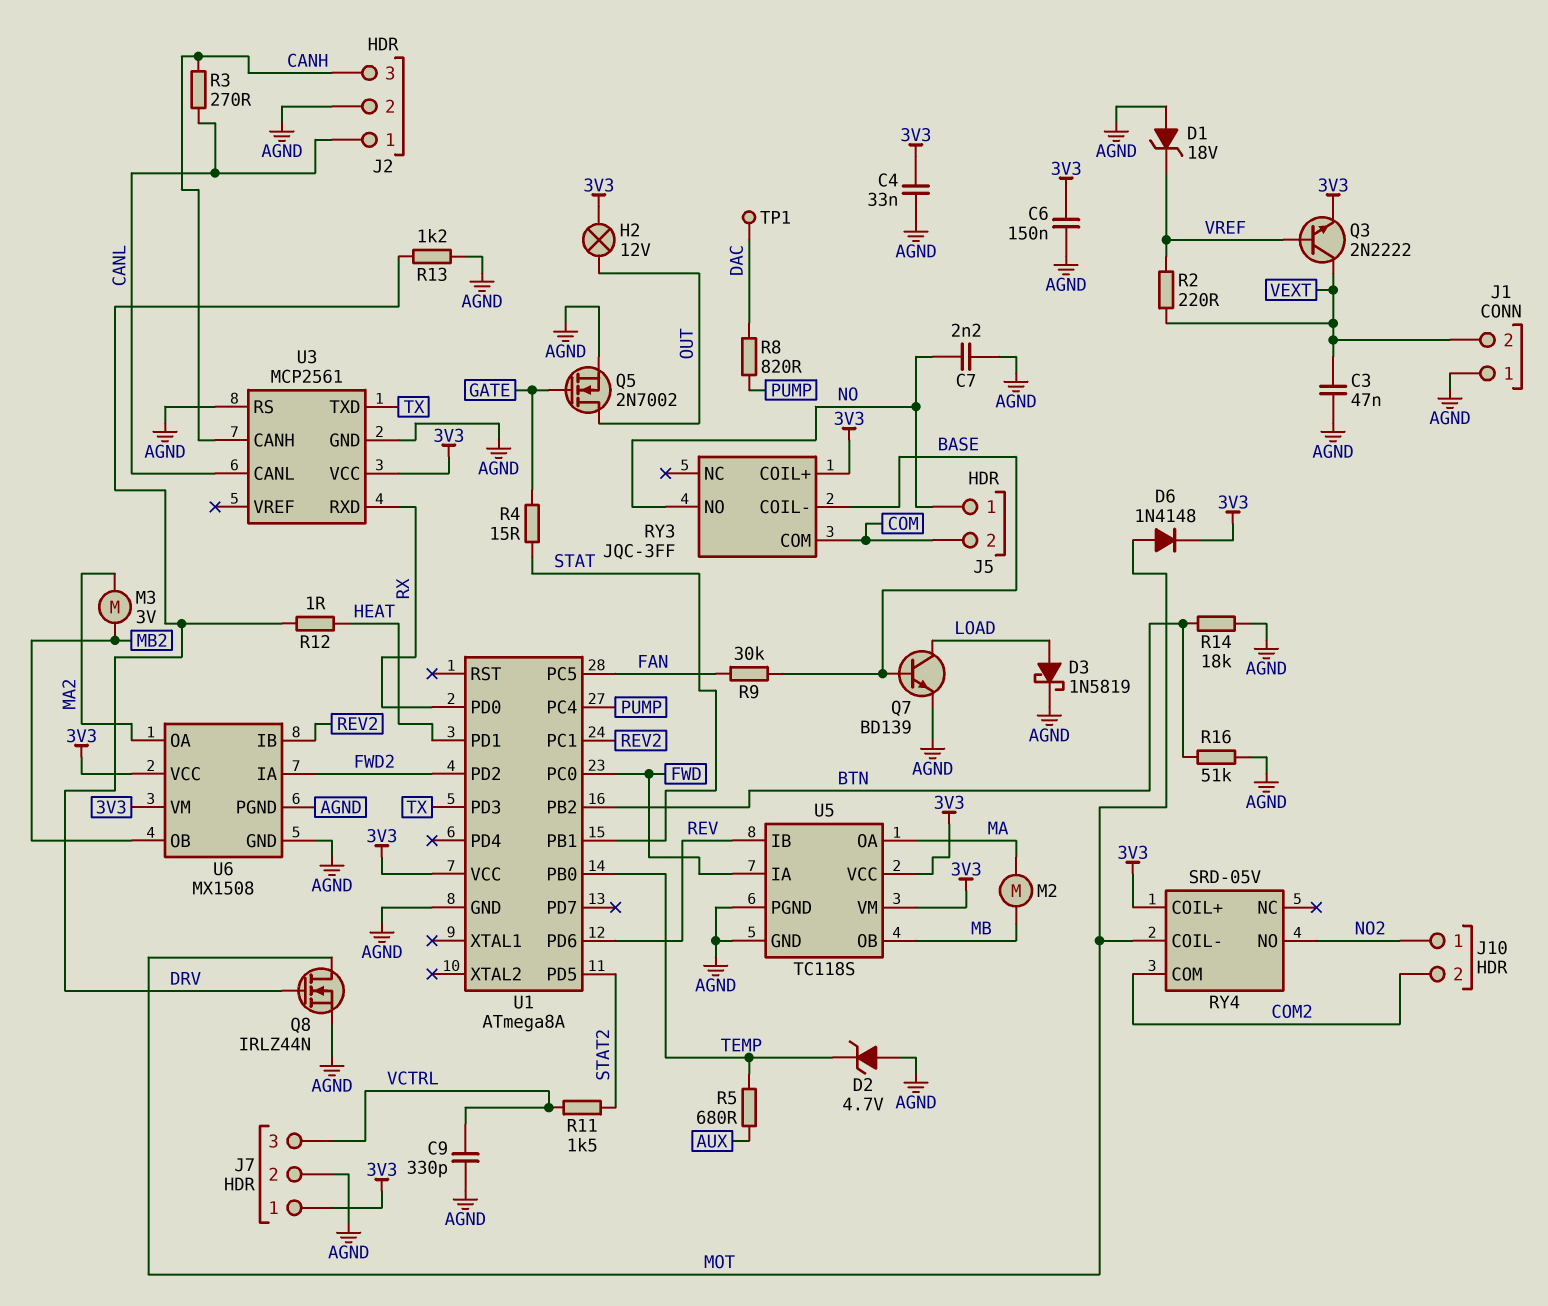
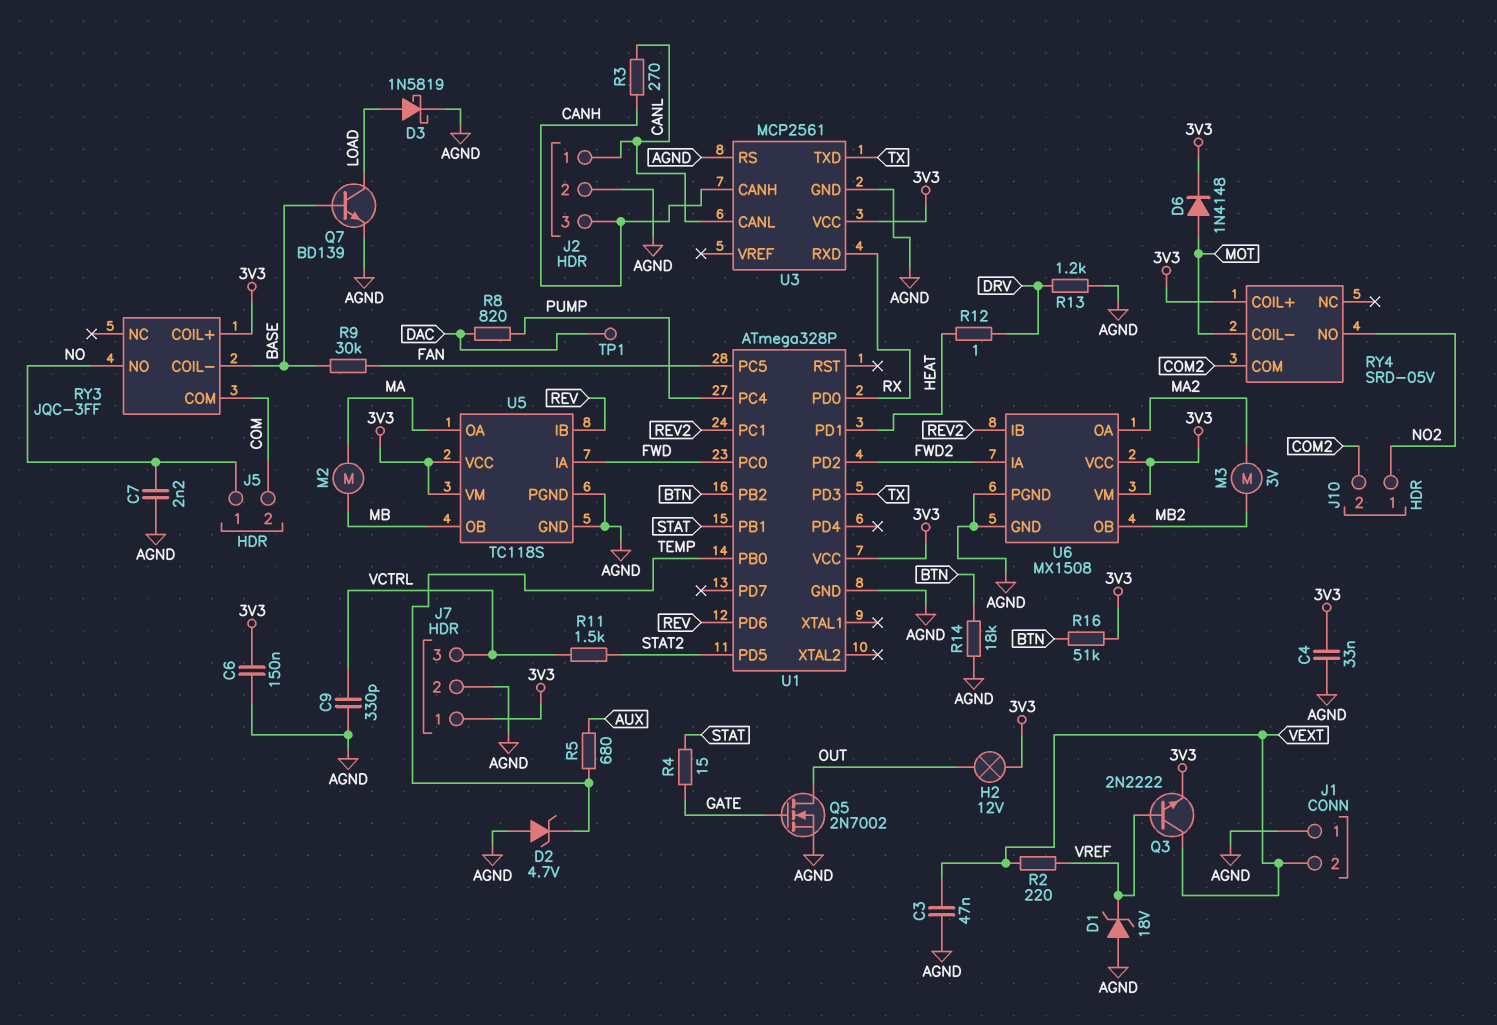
Q8: NMOS IRLZ44N (G DRV, D MOT, S AGND) -> none
R16: 51k (AGND, BTN) -> 51k (3V3, BTN)
U1: ATmega8A -> ATmega328P

